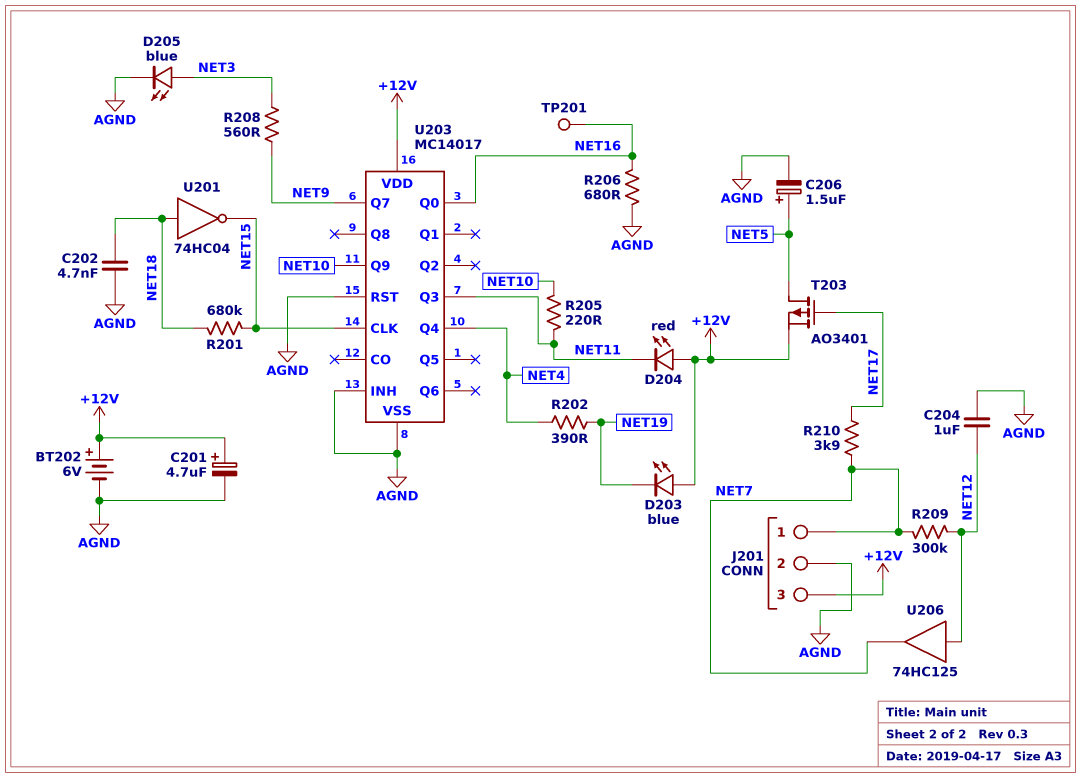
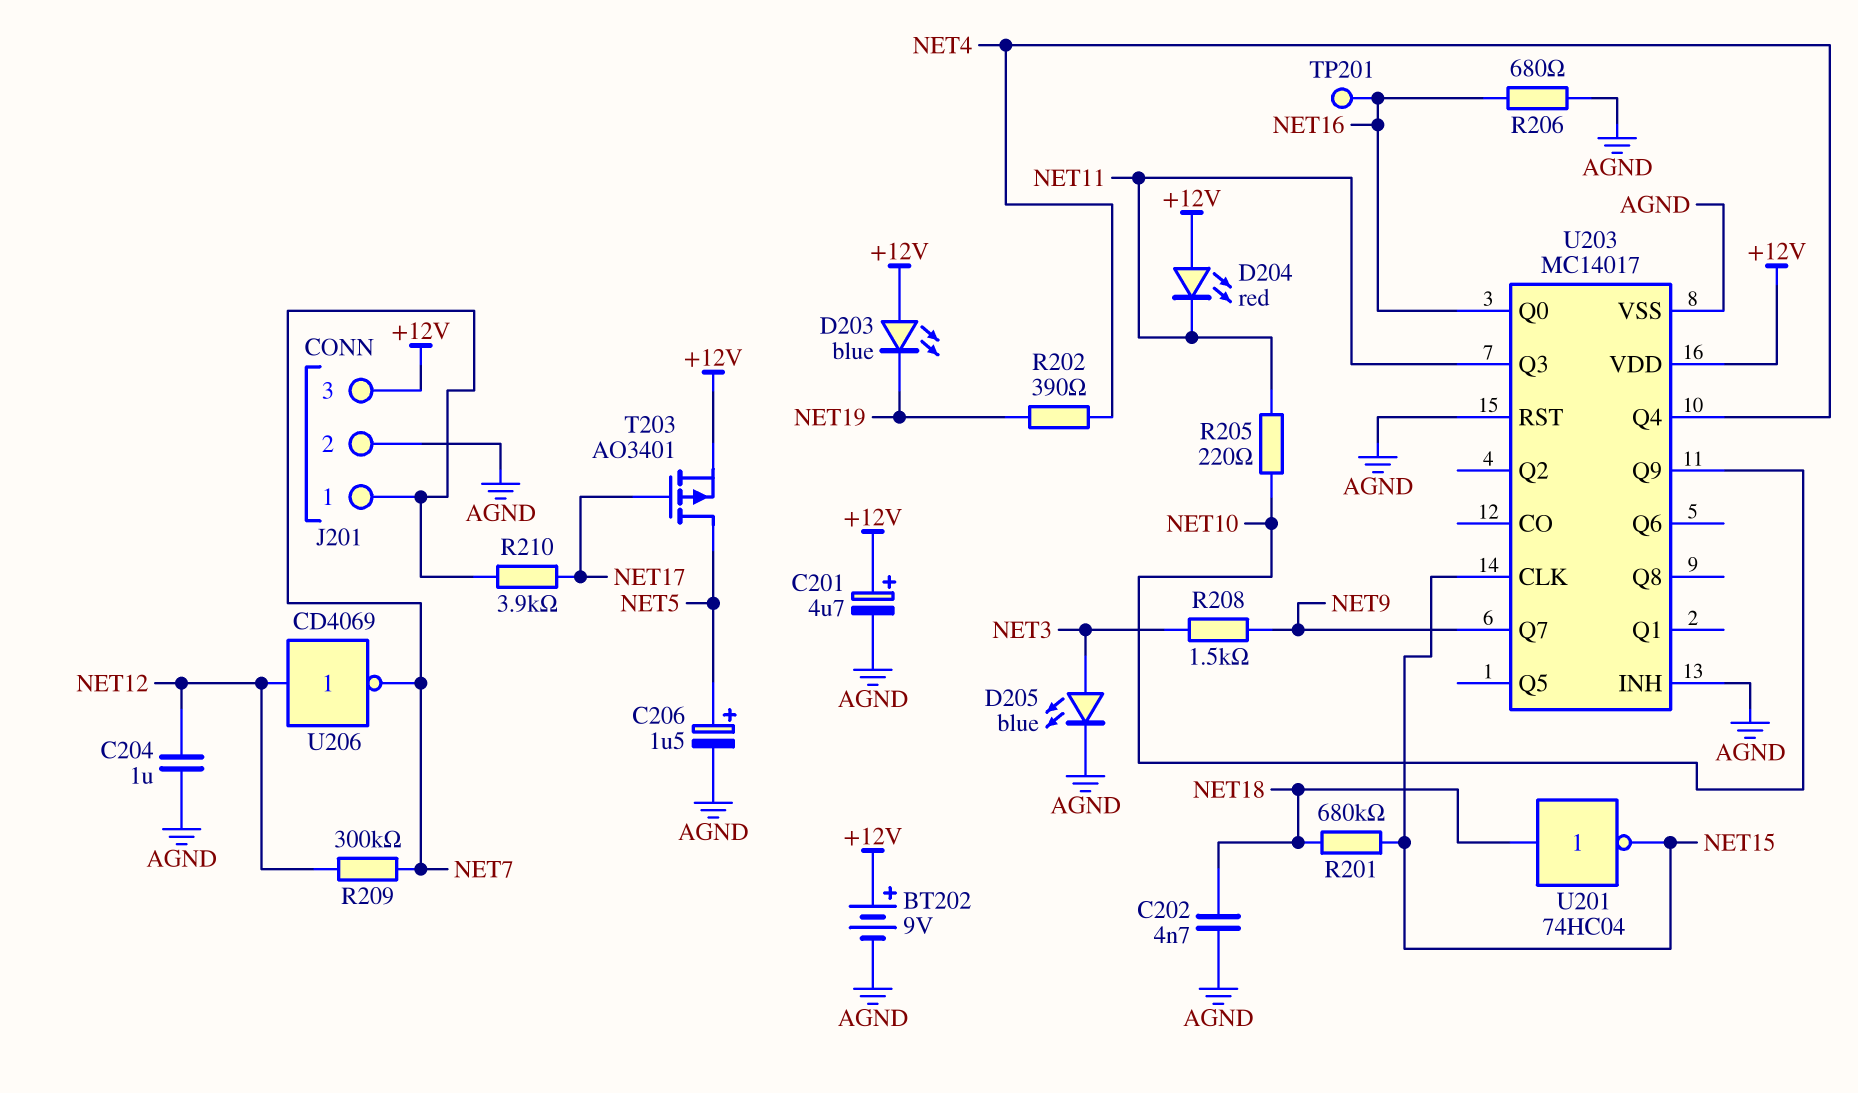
BT202: 6V (plus +12V, minus AGND) -> 9V (plus +12V, minus AGND)
R208: 560 (NET3, NET9) -> 1.5k (NET3, NET9)
U206: buffer 74HC125 (in NET12, out NET7) -> NOT CD4069 (in NET12, out NET7)

